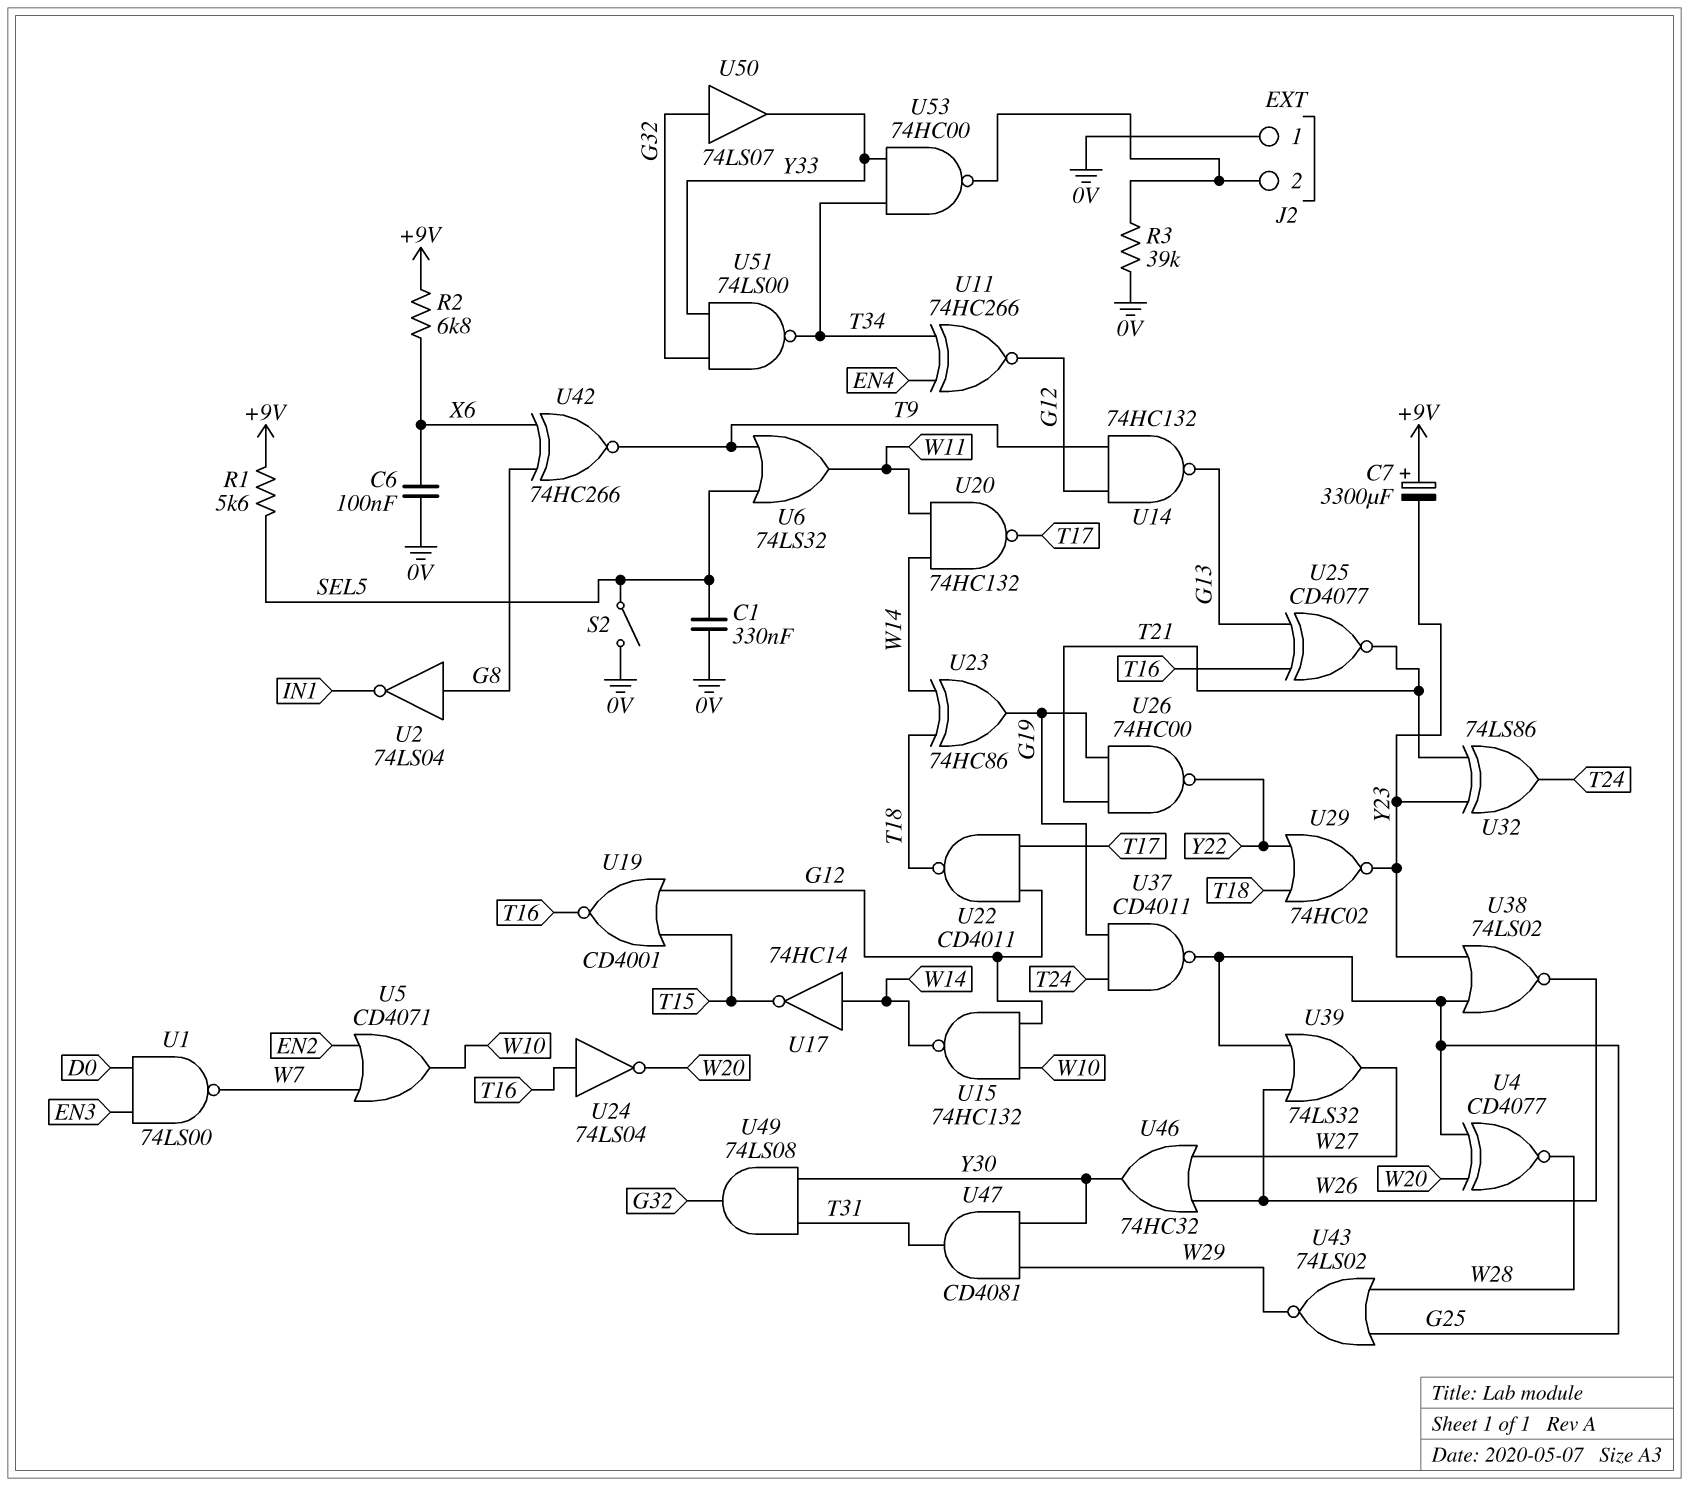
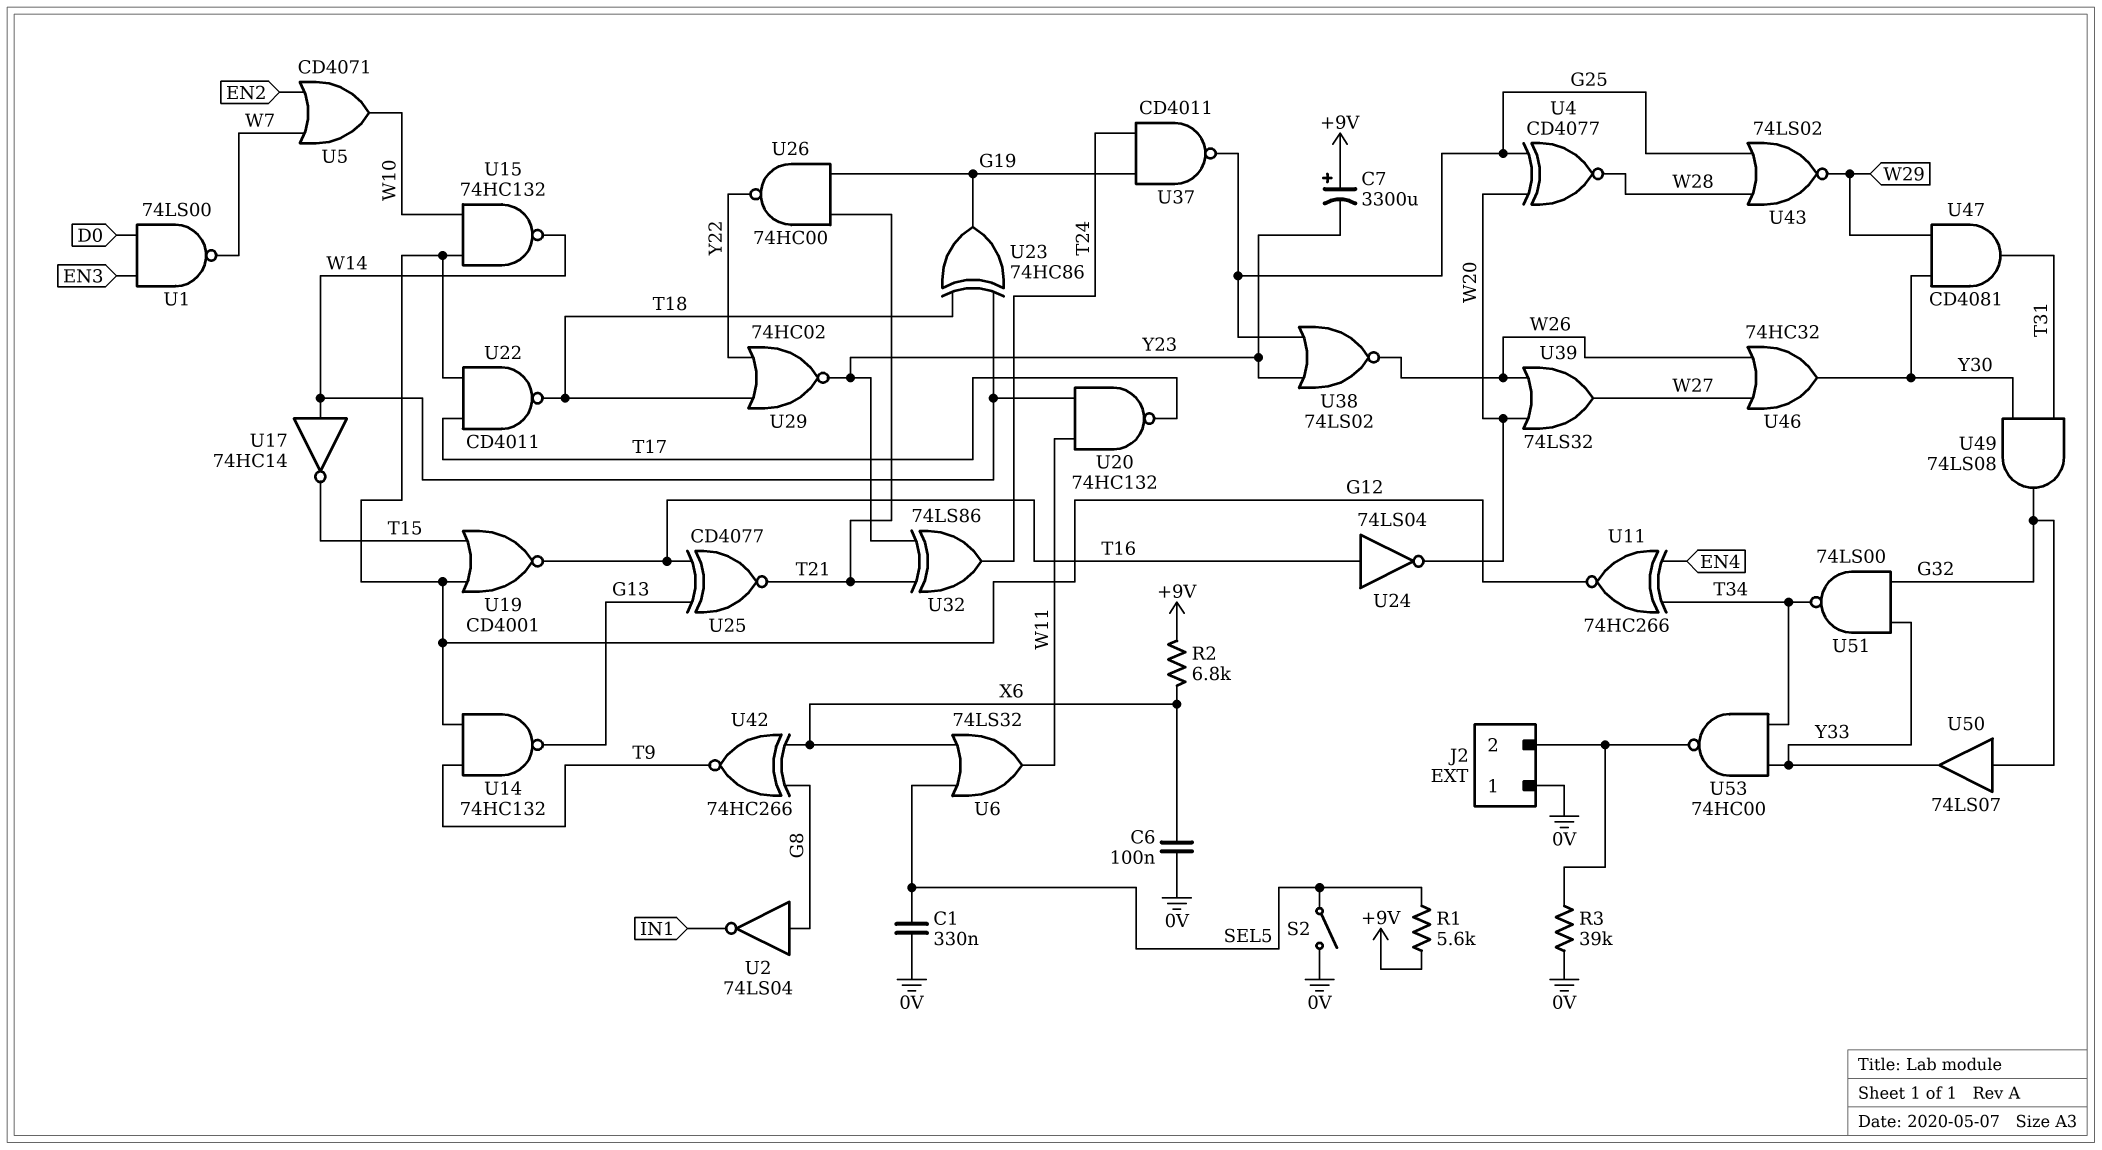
U6: OR 74LS32 (in SEL5, in T9, out W11) -> OR 74LS32 (in SEL5, in X6, out W11)
U39: OR 74LS32 (in G25, in W26, out W27) -> OR 74LS32 (in W20, in W26, out W27)

